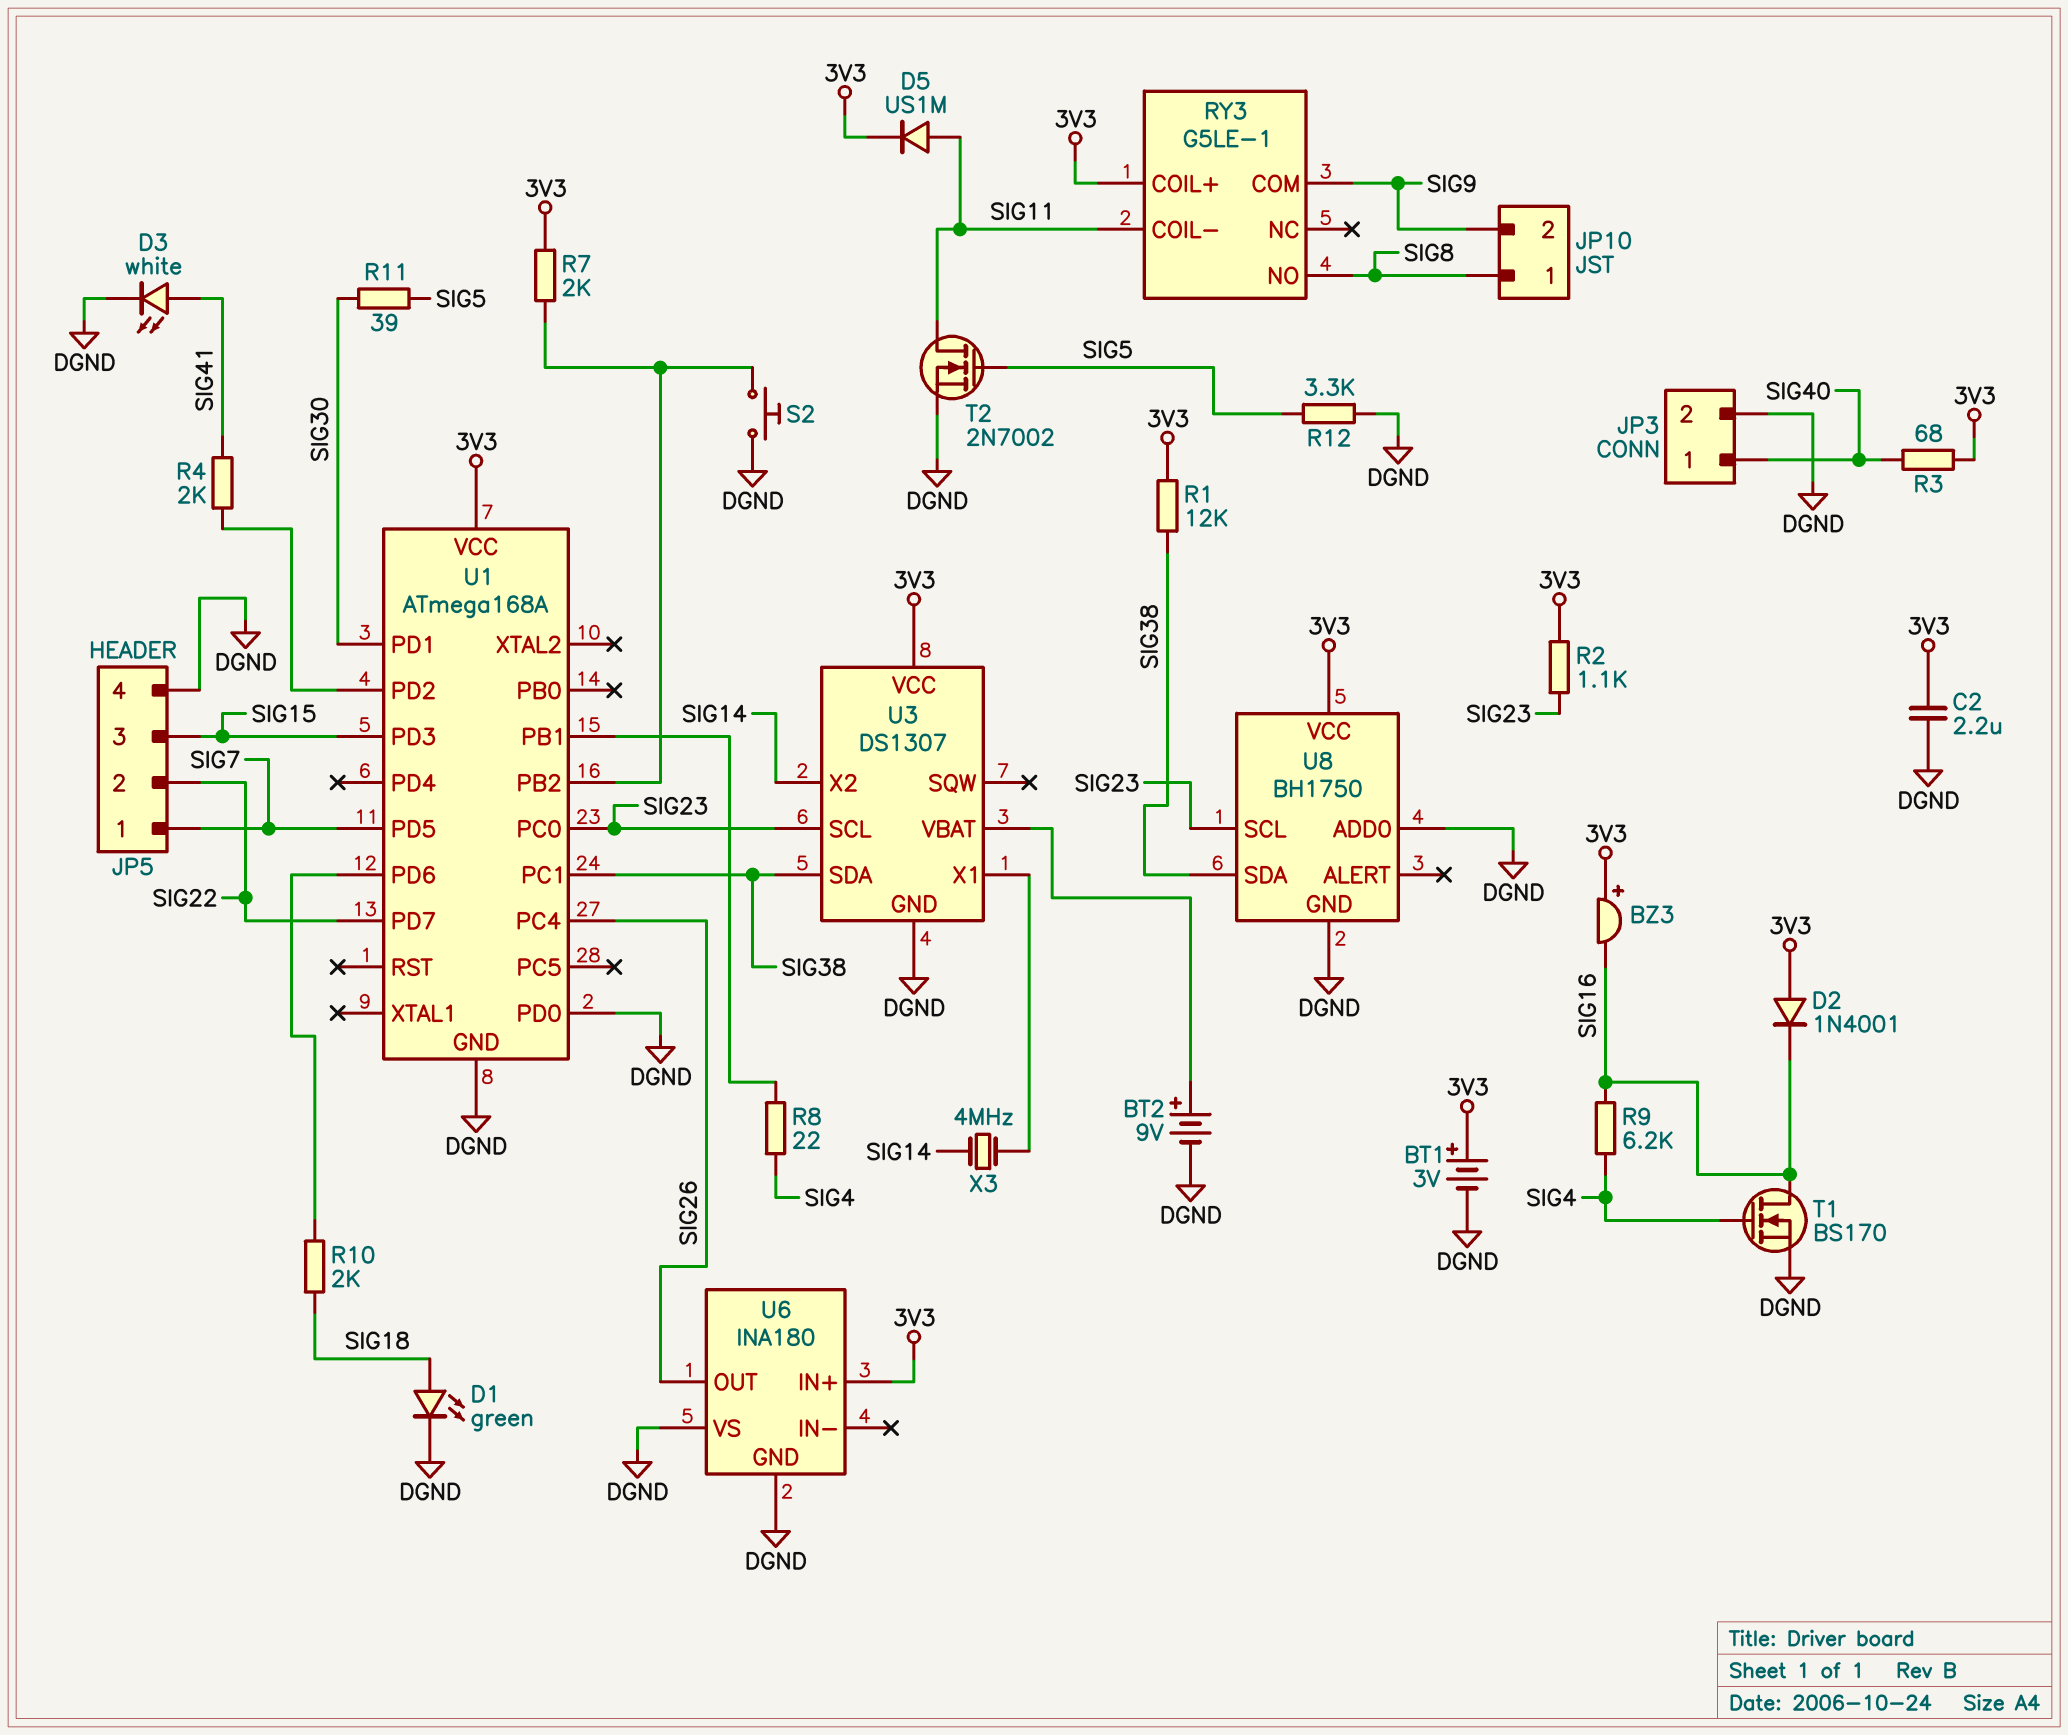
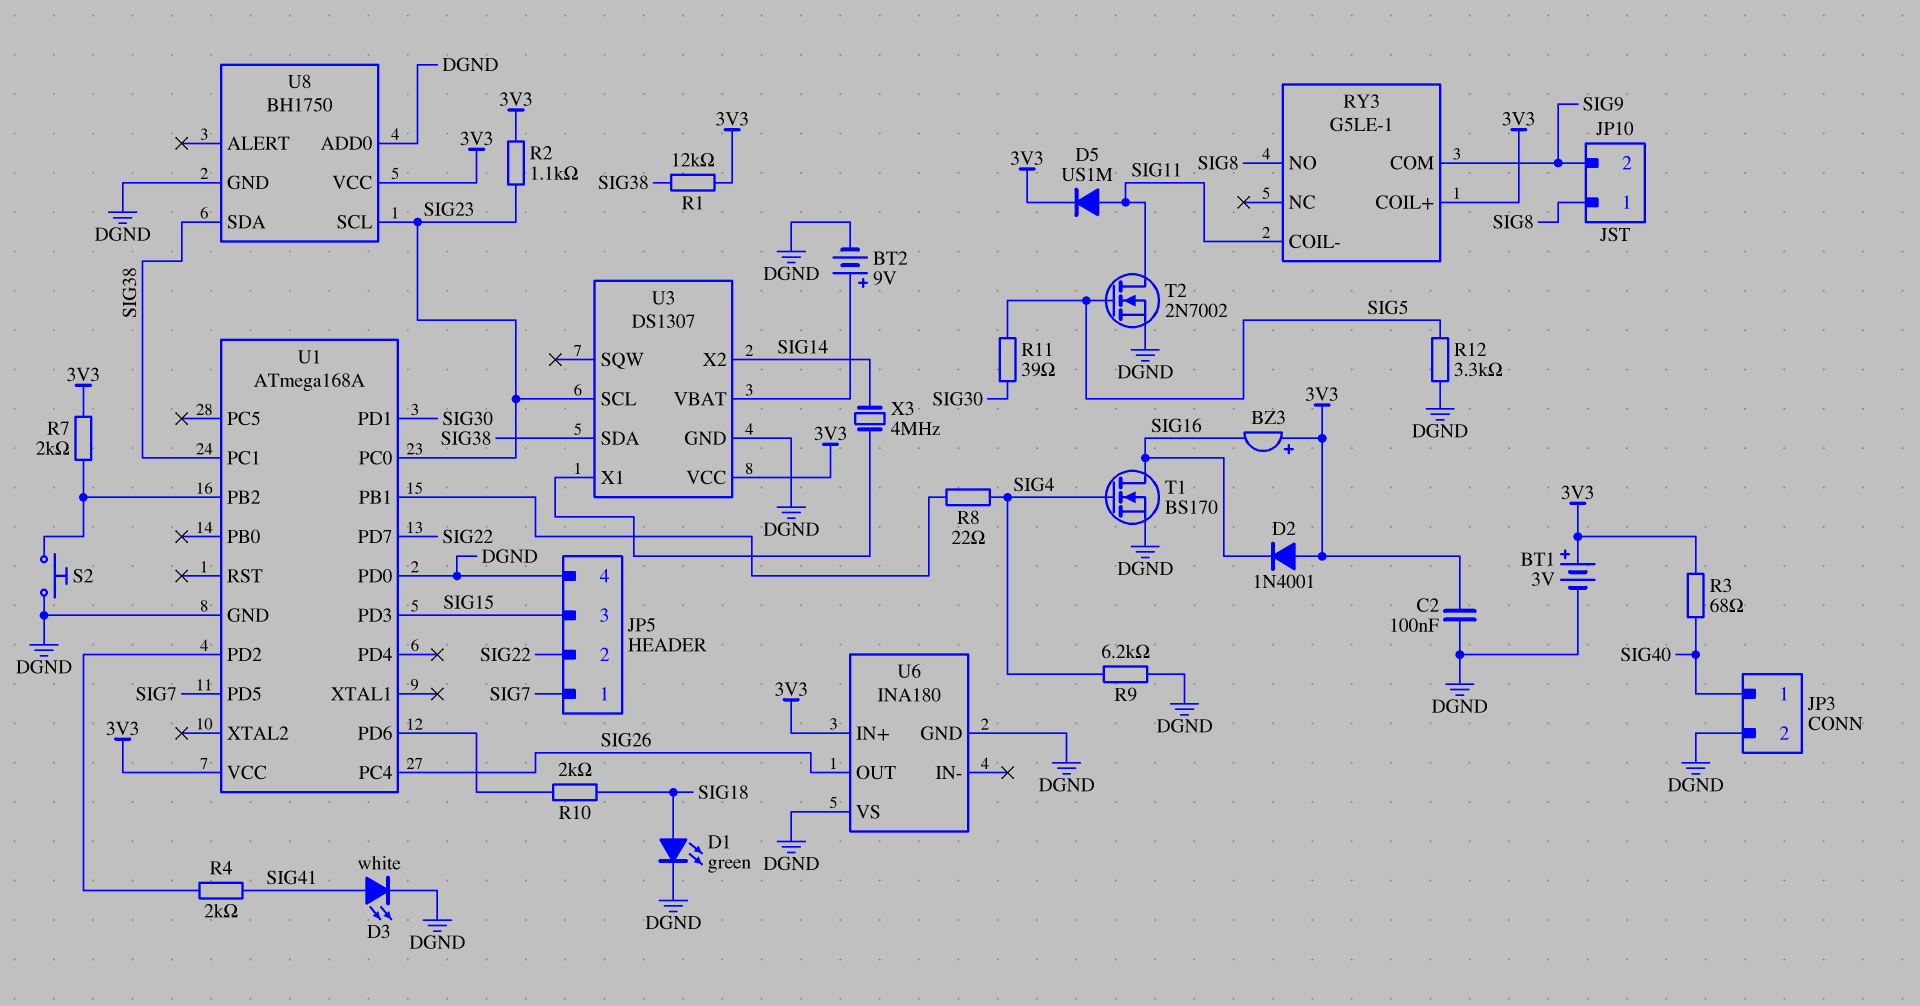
C2: 2.2uF (3V3, DGND) -> 100nF (3V3, DGND)
R9: 6.2k (SIG4, SIG16) -> 6.2k (DGND, SIG4)

